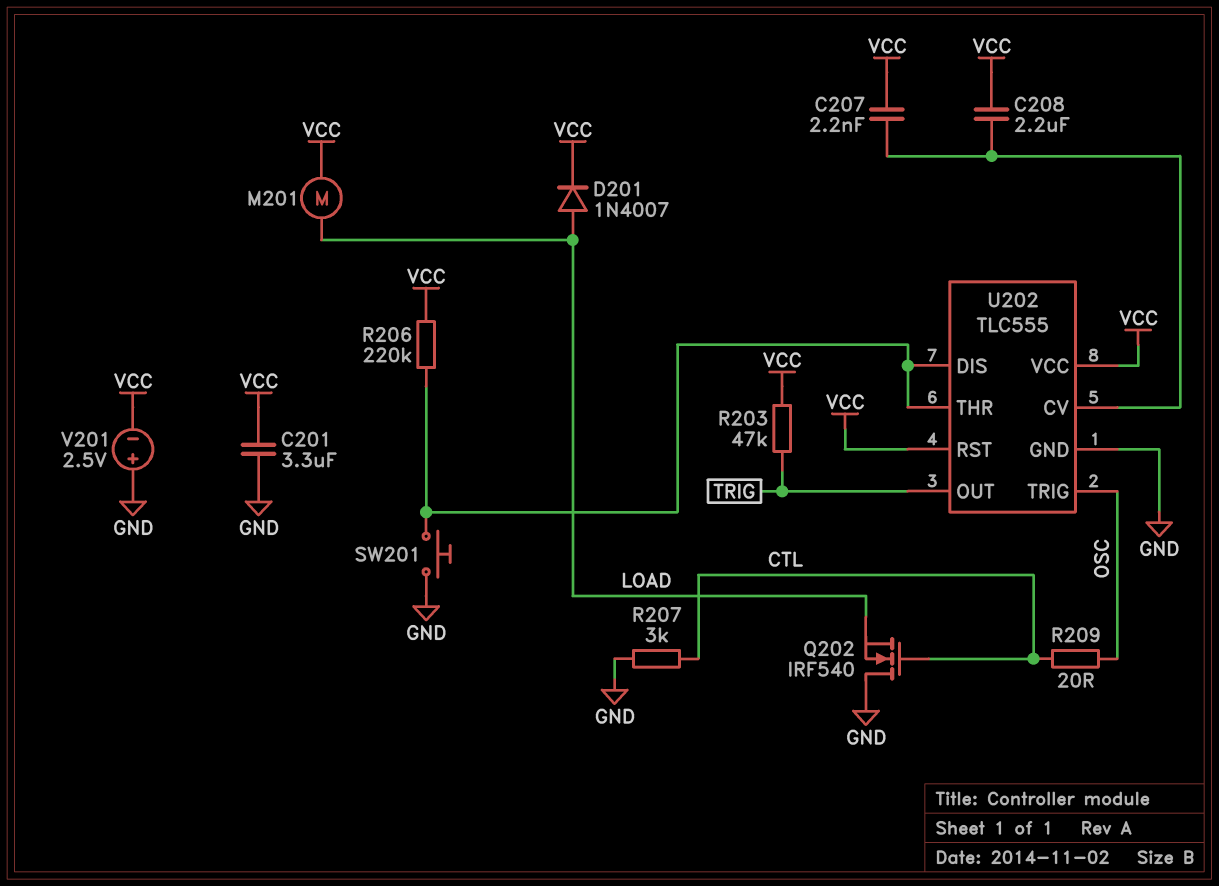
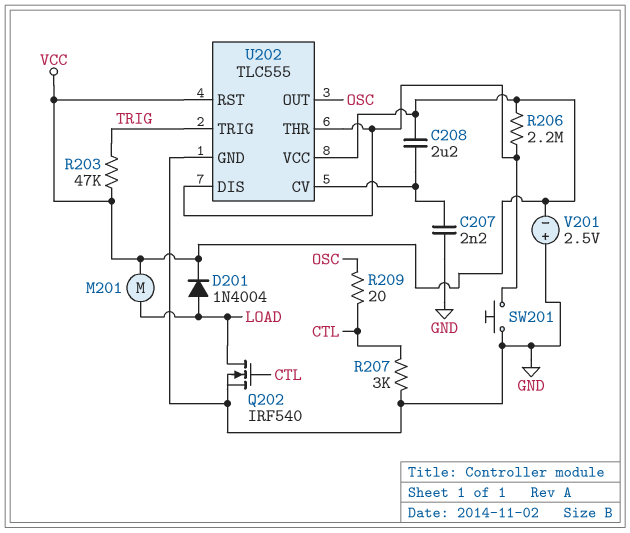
C201: 3.3uF (GND, VCC) -> none
C207: 2.2nF (U202/CV, VCC) -> 2.2nF (GND, U202/CV)
D201: diode 1N4007 (A LOAD, K VCC) -> diode 1N4004 (A LOAD, K VCC)
Q202: NMOS IRF540 (G CTL, D GND, S LOAD) -> NMOS IRF540 (G CTL, D LOAD, S GND)
R206: 220k (U202/DIS, VCC) -> 2.2M (U202/DIS, VCC)
U202 pin OUT: TRIG -> OSC
U202 pin TRIG: OSC -> TRIG

